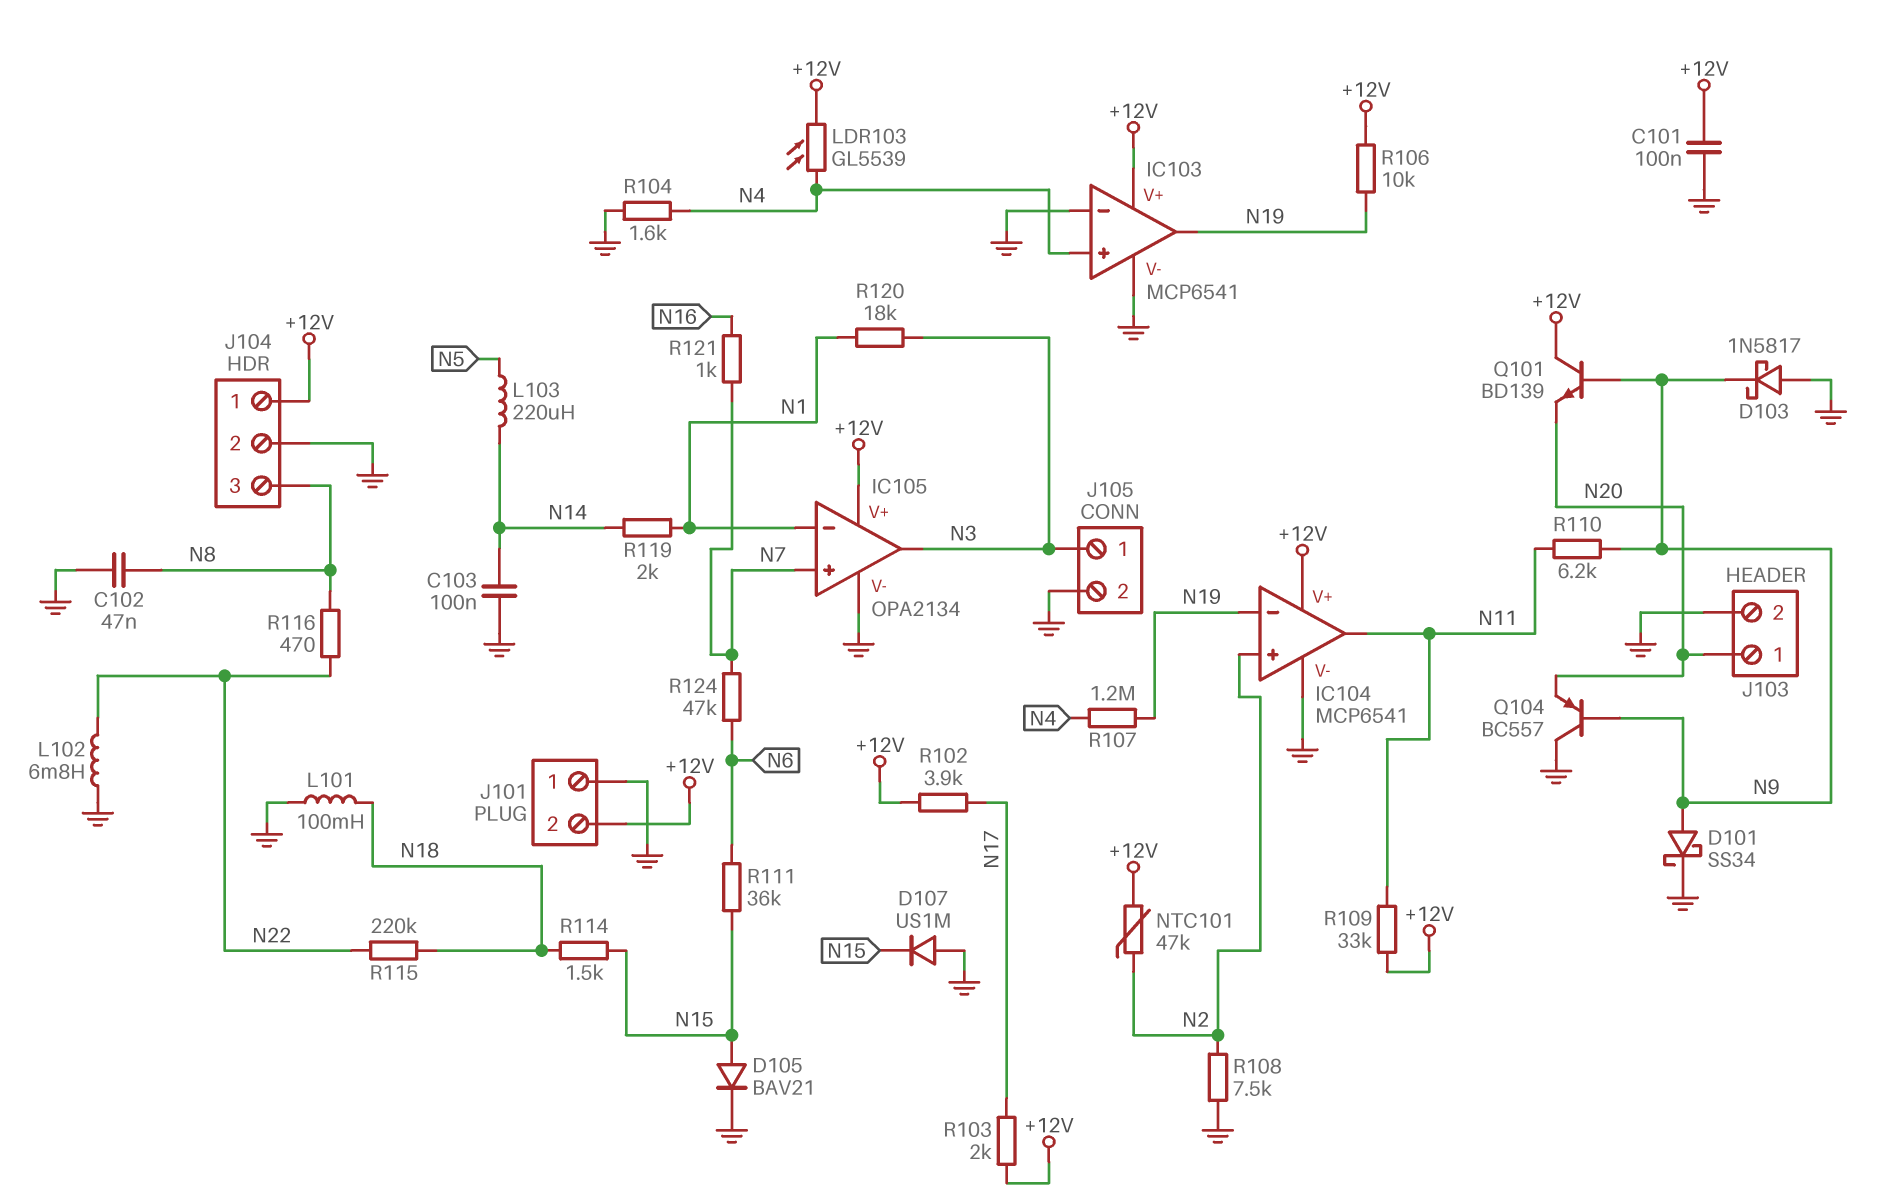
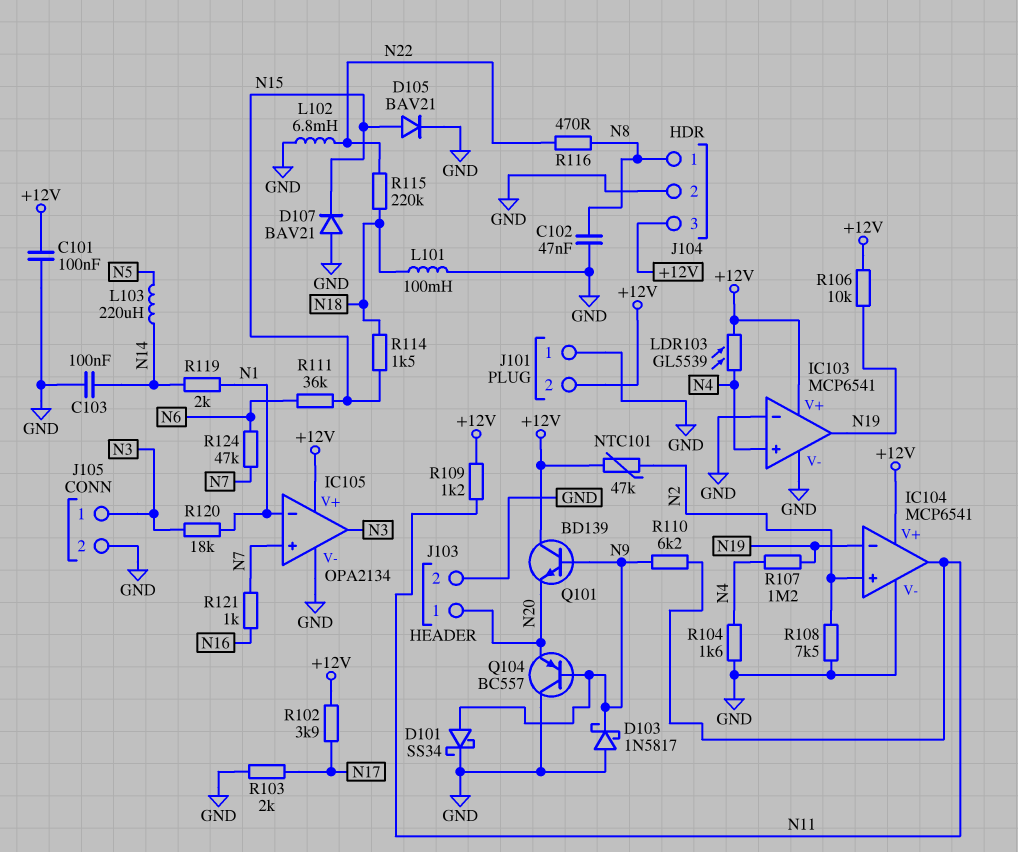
D107: diode US1M (A GND, K N15) -> diode BAV21 (A GND, K N15)
J104 pin 1: +12V -> N8
J104 pin 3: N8 -> +12V
R103: 2k (+12V, N17) -> 2k (GND, N17)
R109: 33k (+12V, N11) -> 1.2k (+12V, N11)

